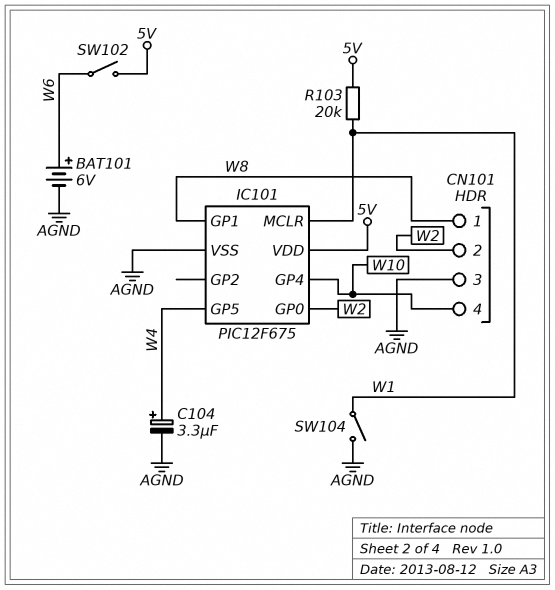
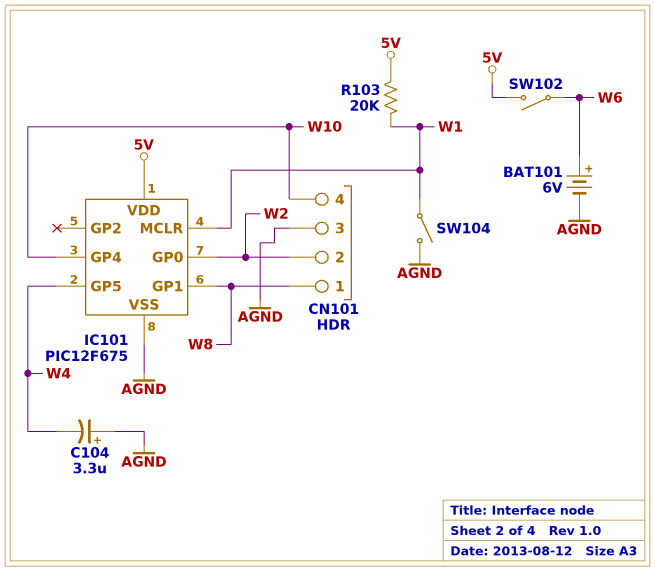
C104: 3.3uF (plus W4, minus AGND) -> 3.3uF (plus AGND, minus W4)

